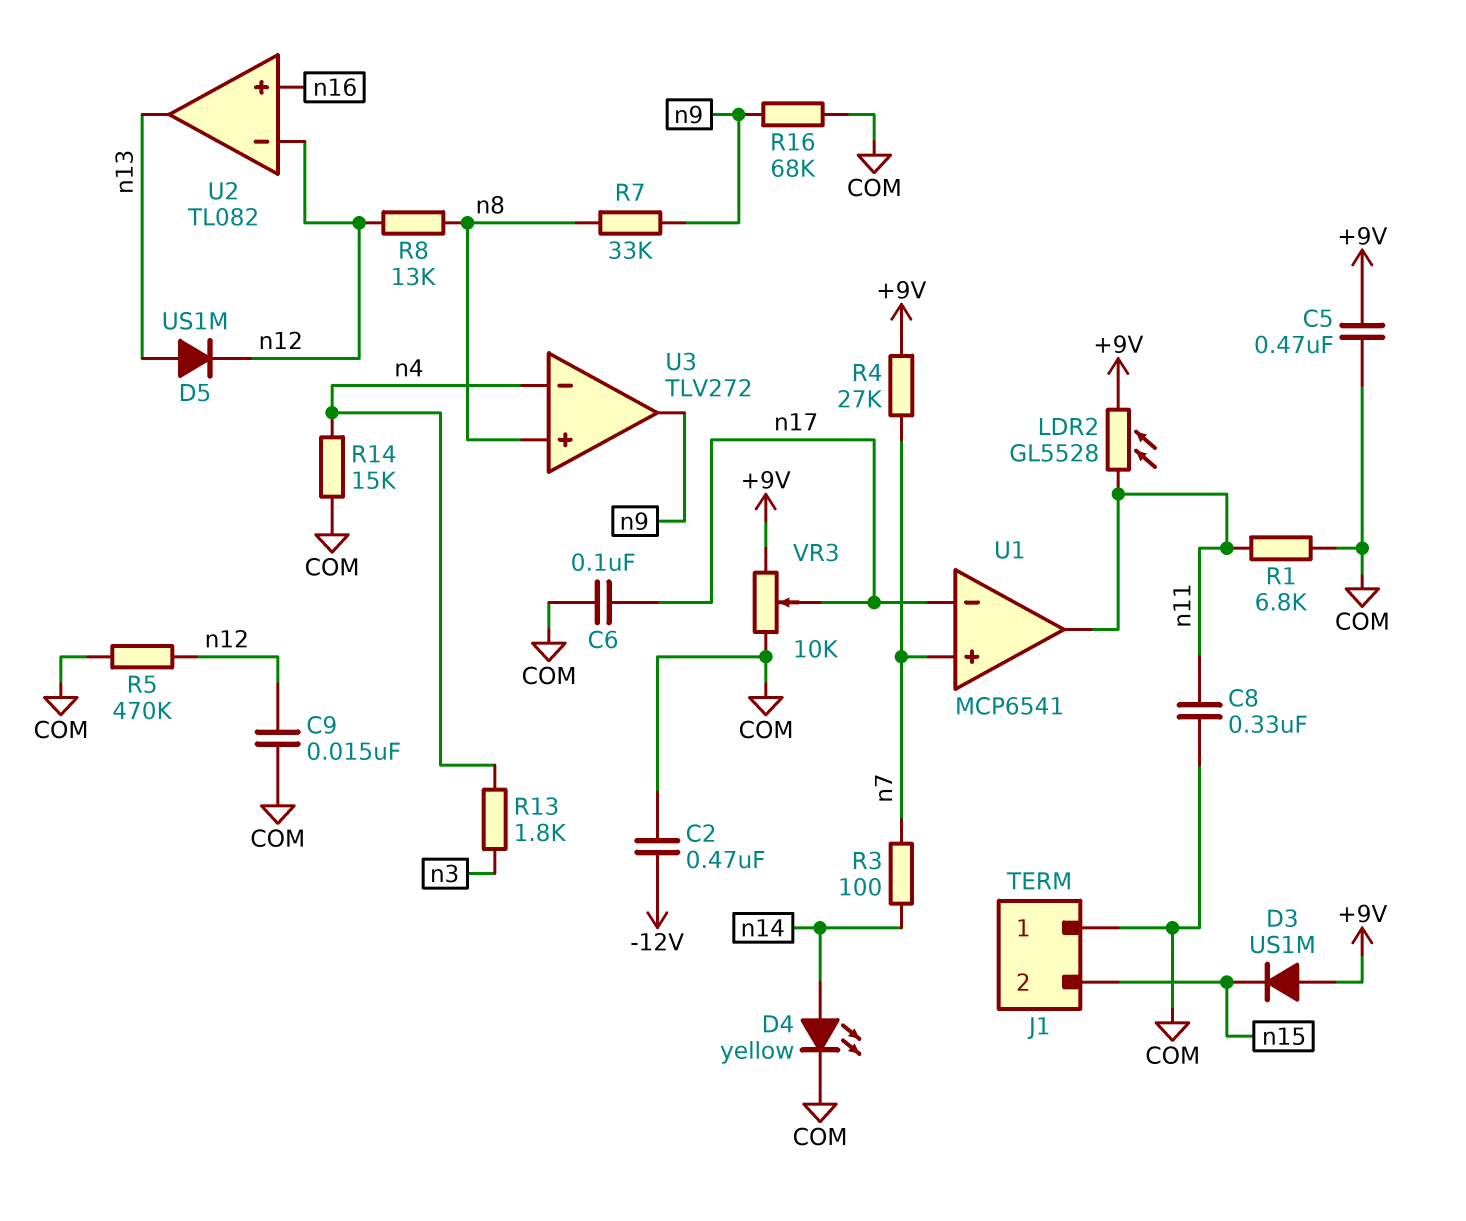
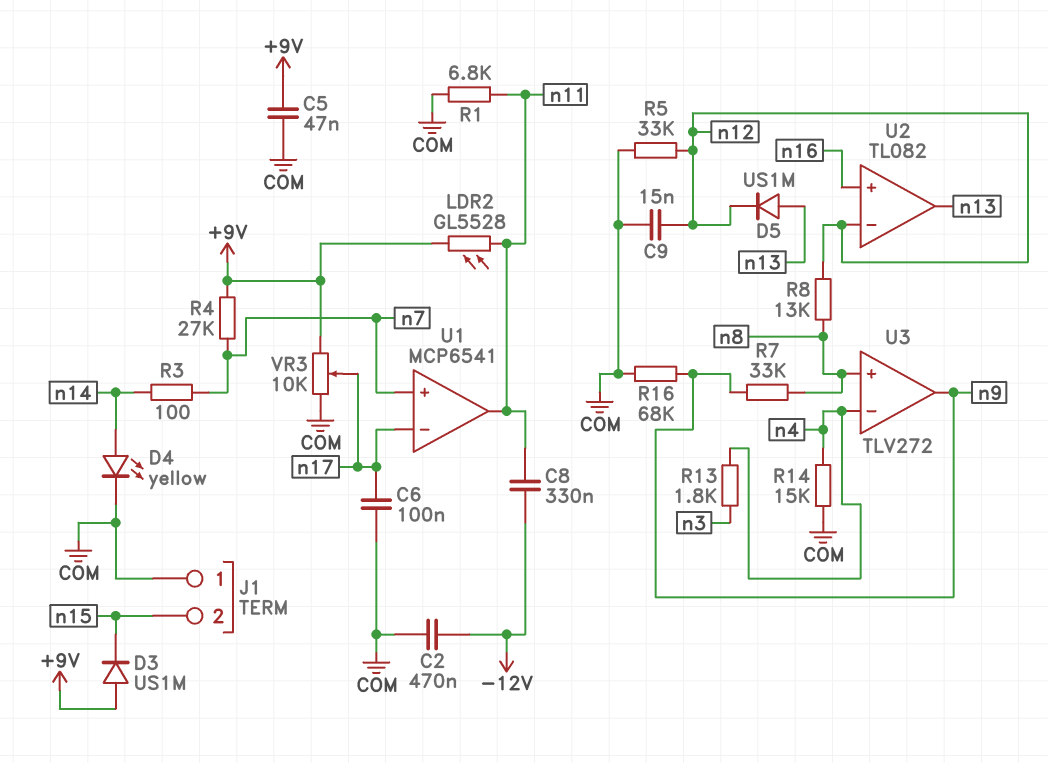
C5: 470nF (+9V, COM) -> 47nF (+9V, COM)
C8: 330nF (COM, n11) -> 330nF (-12V, n11)
R5: 470k (COM, n12) -> 33k (COM, n12)

